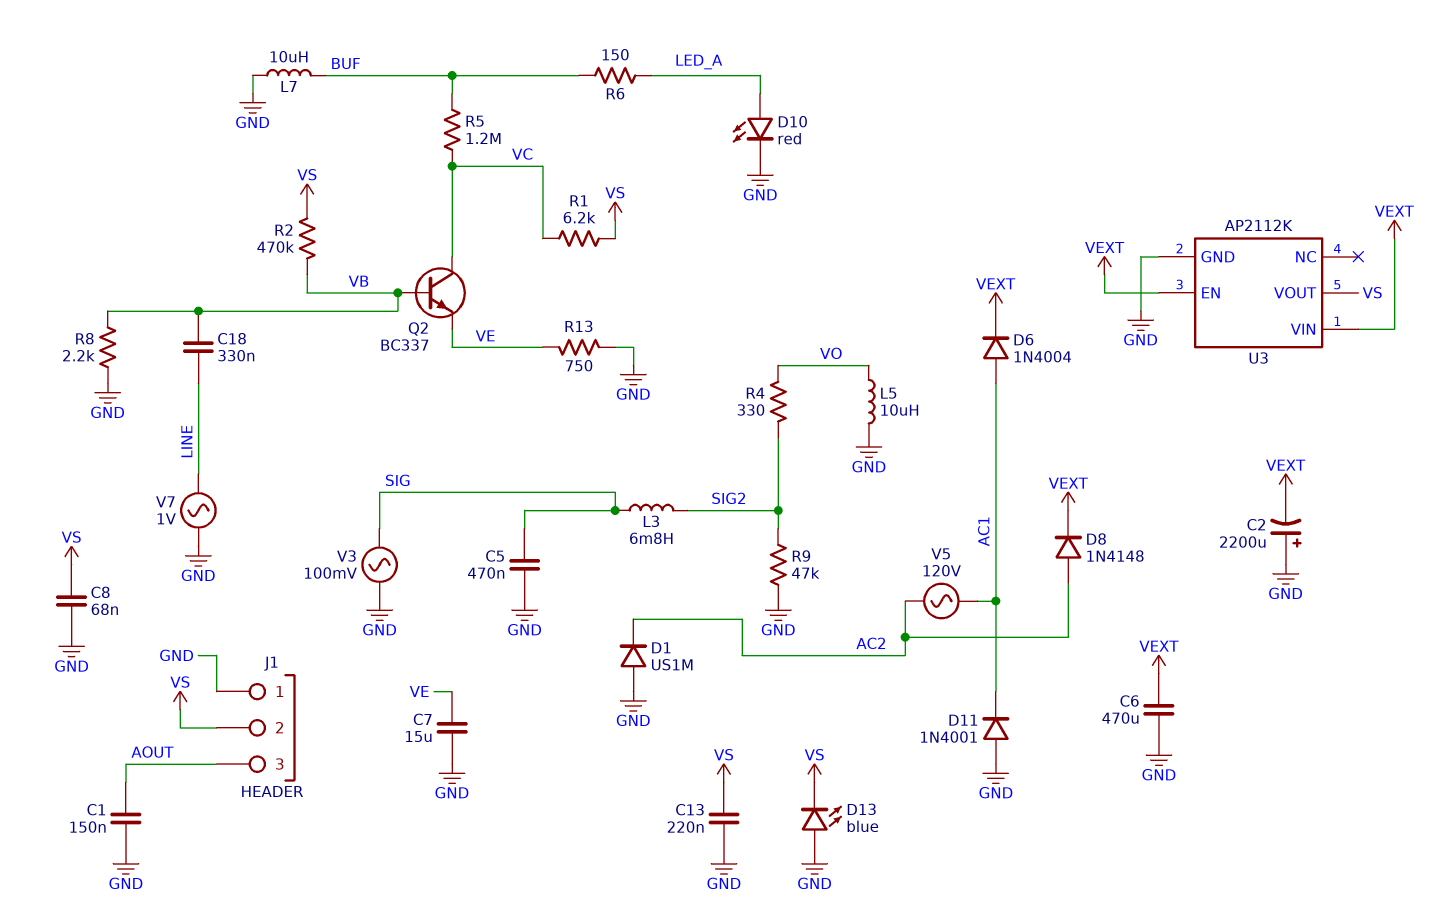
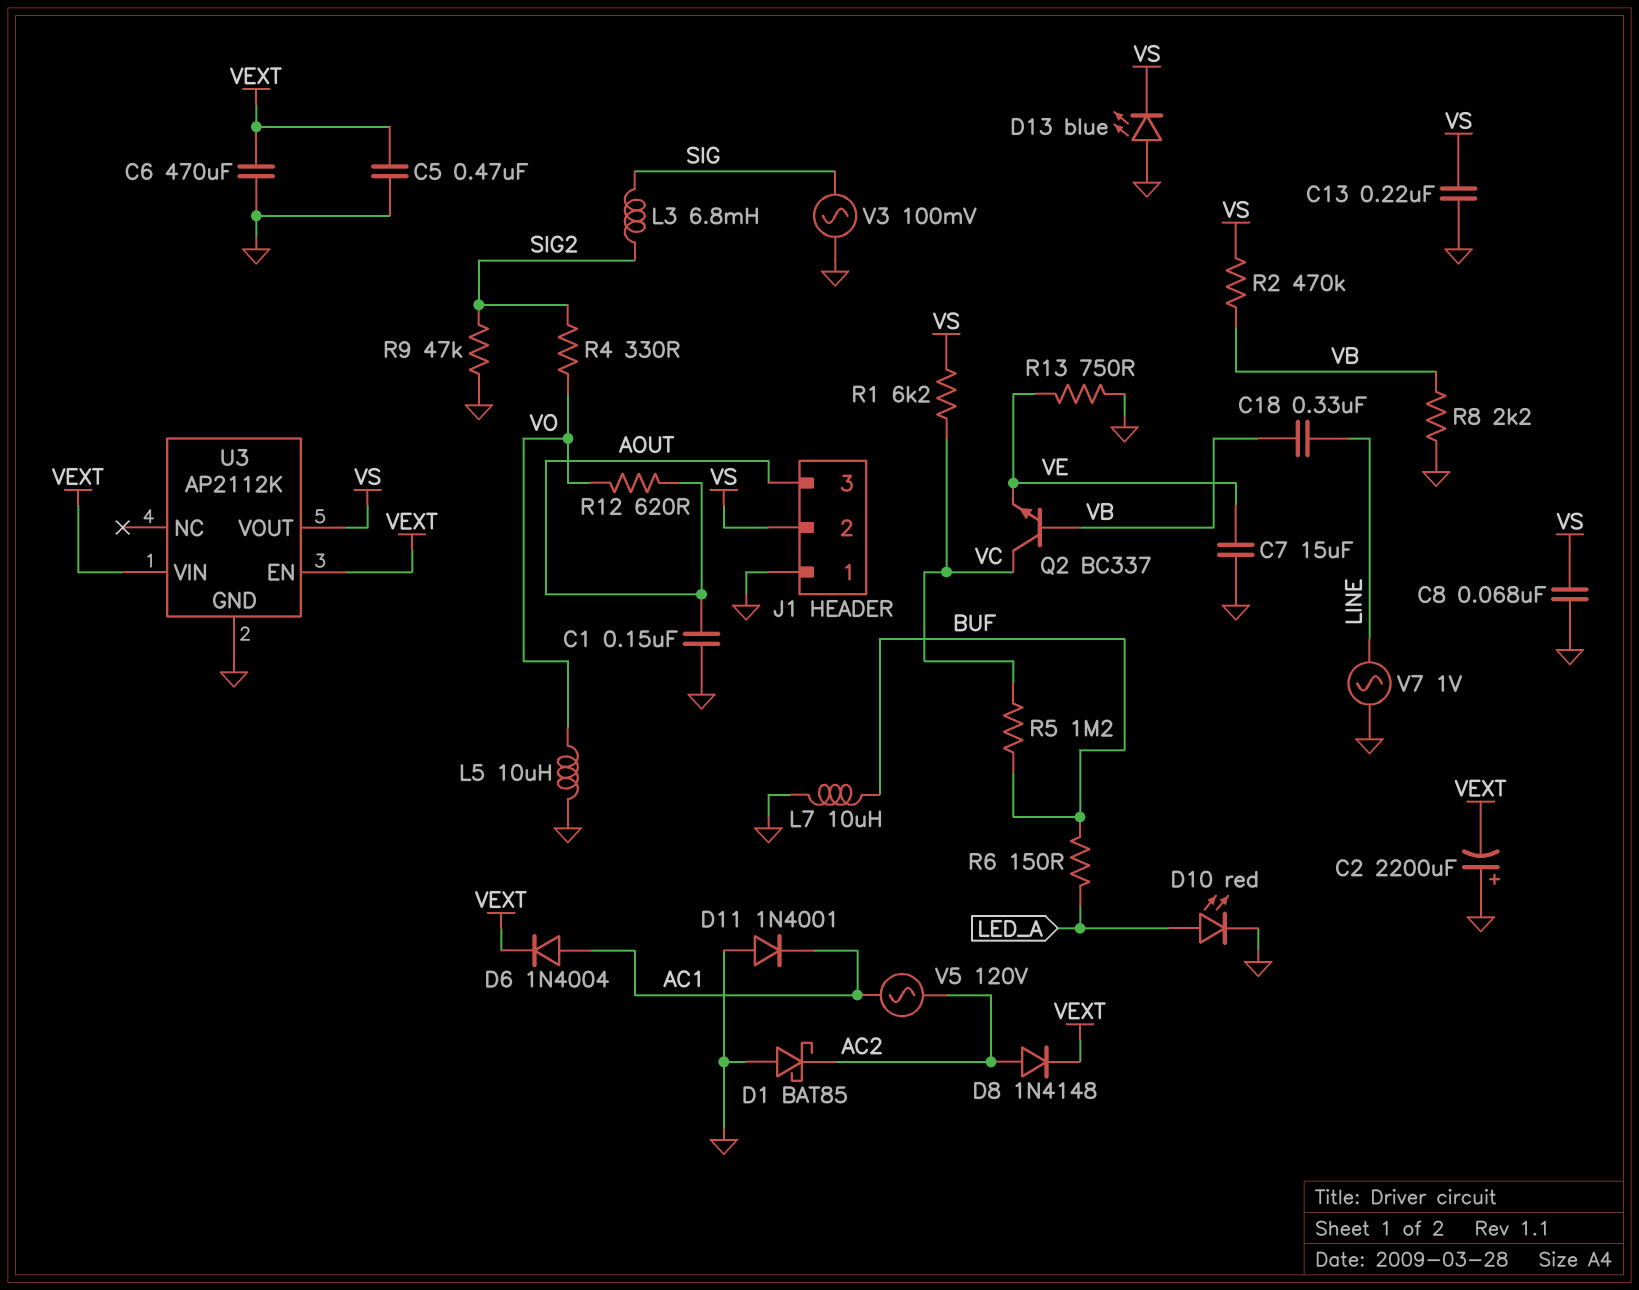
C5: 470nF (GND, SIG) -> 470nF (GND, VEXT)
D1: diode US1M (A GND, K AC2) -> schottky BAT85 (A GND, K AC2)
R12: none -> 620 (AOUT, VO)

